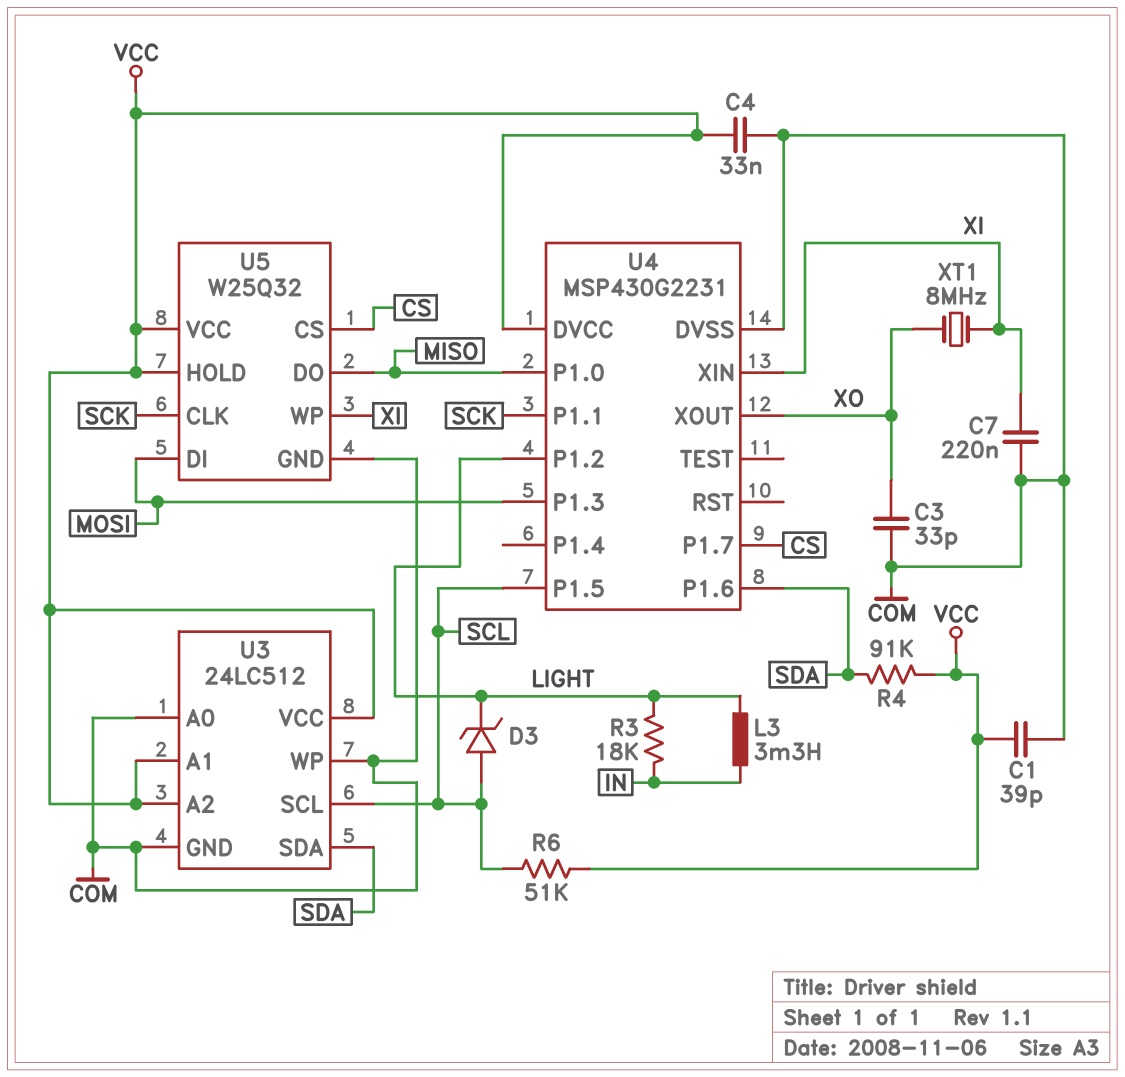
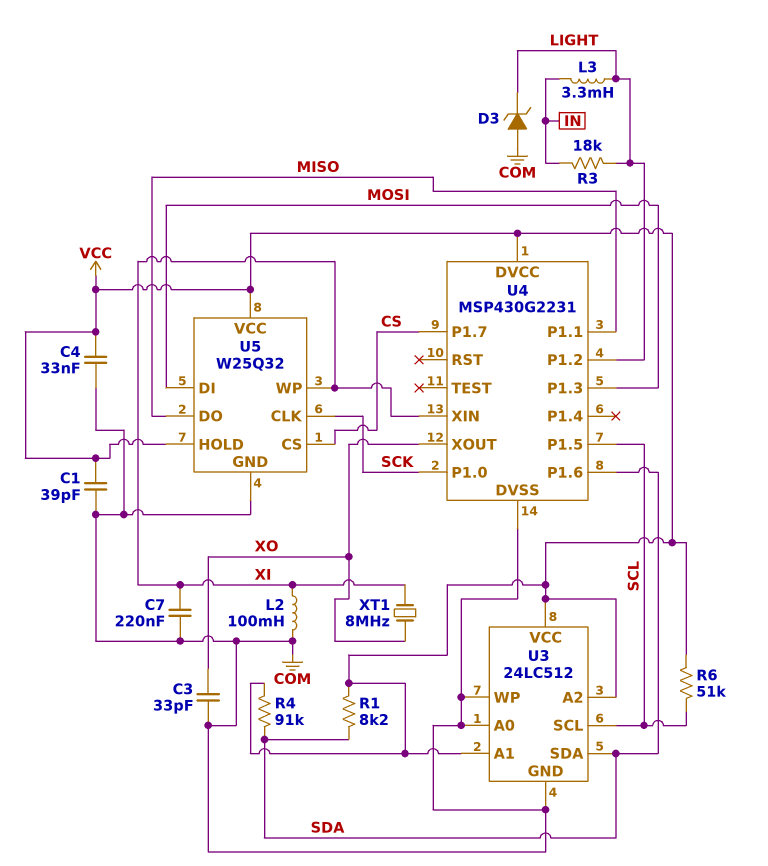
D3: zener (A SCL, K LIGHT) -> zener (A COM, K LIGHT)
L2: none -> 100mH (COM, XI)
R1: none -> 8.2k (SDA, VCC)
U4 pin P1.0: MISO -> SCK
U4 pin P1.1: SCK -> MISO

